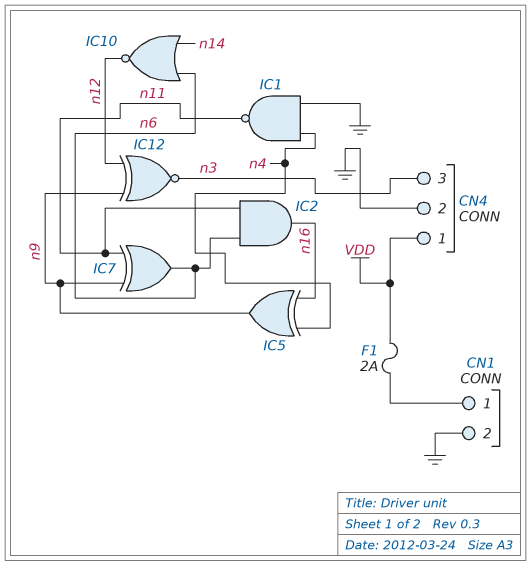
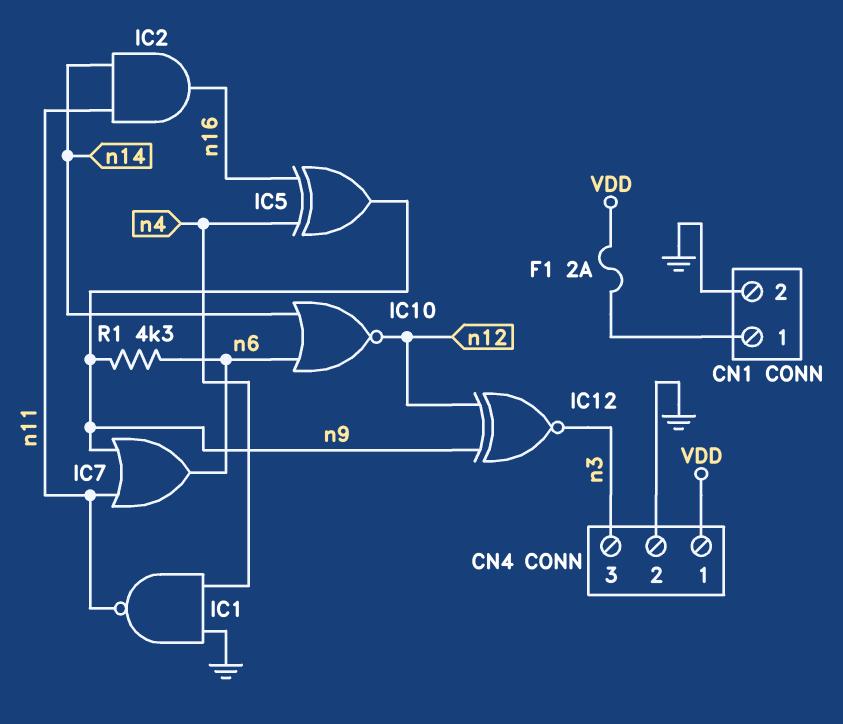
IC2: AND (in n6, in n11, out n16) -> AND (in n11, in n14, out n16)
IC7: XOR (in n9, in n11, out n6) -> OR (in n9, in n11, out n6)
R1: none -> 4.3k (n6, n9)

